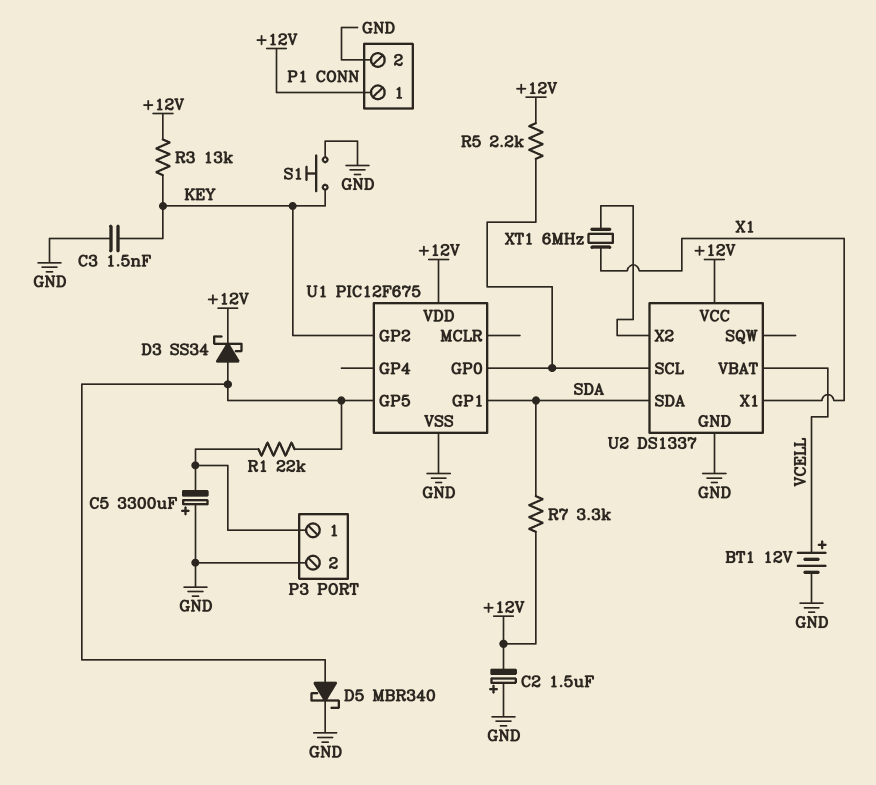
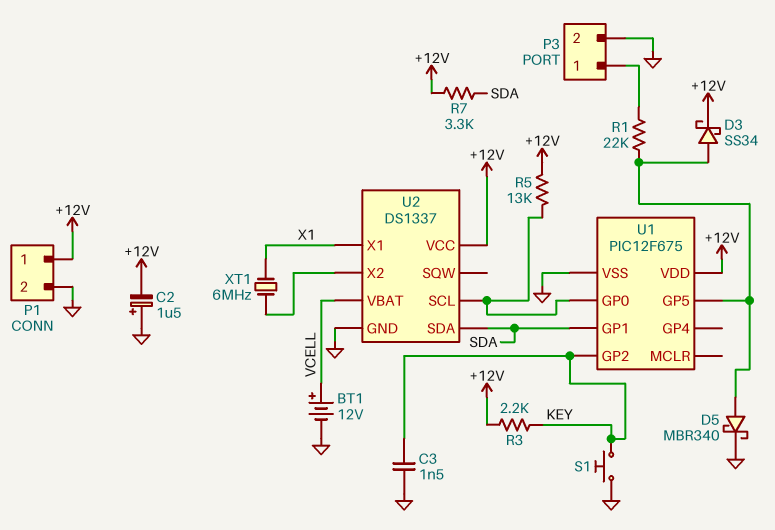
C5: 3300uF (plus GND, minus P3/1) -> none
R3: 13k (+12V, KEY) -> 2.2k (+12V, KEY)
R5: 2.2k (+12V, U1/GP0) -> 13k (+12V, U1/GP0)

